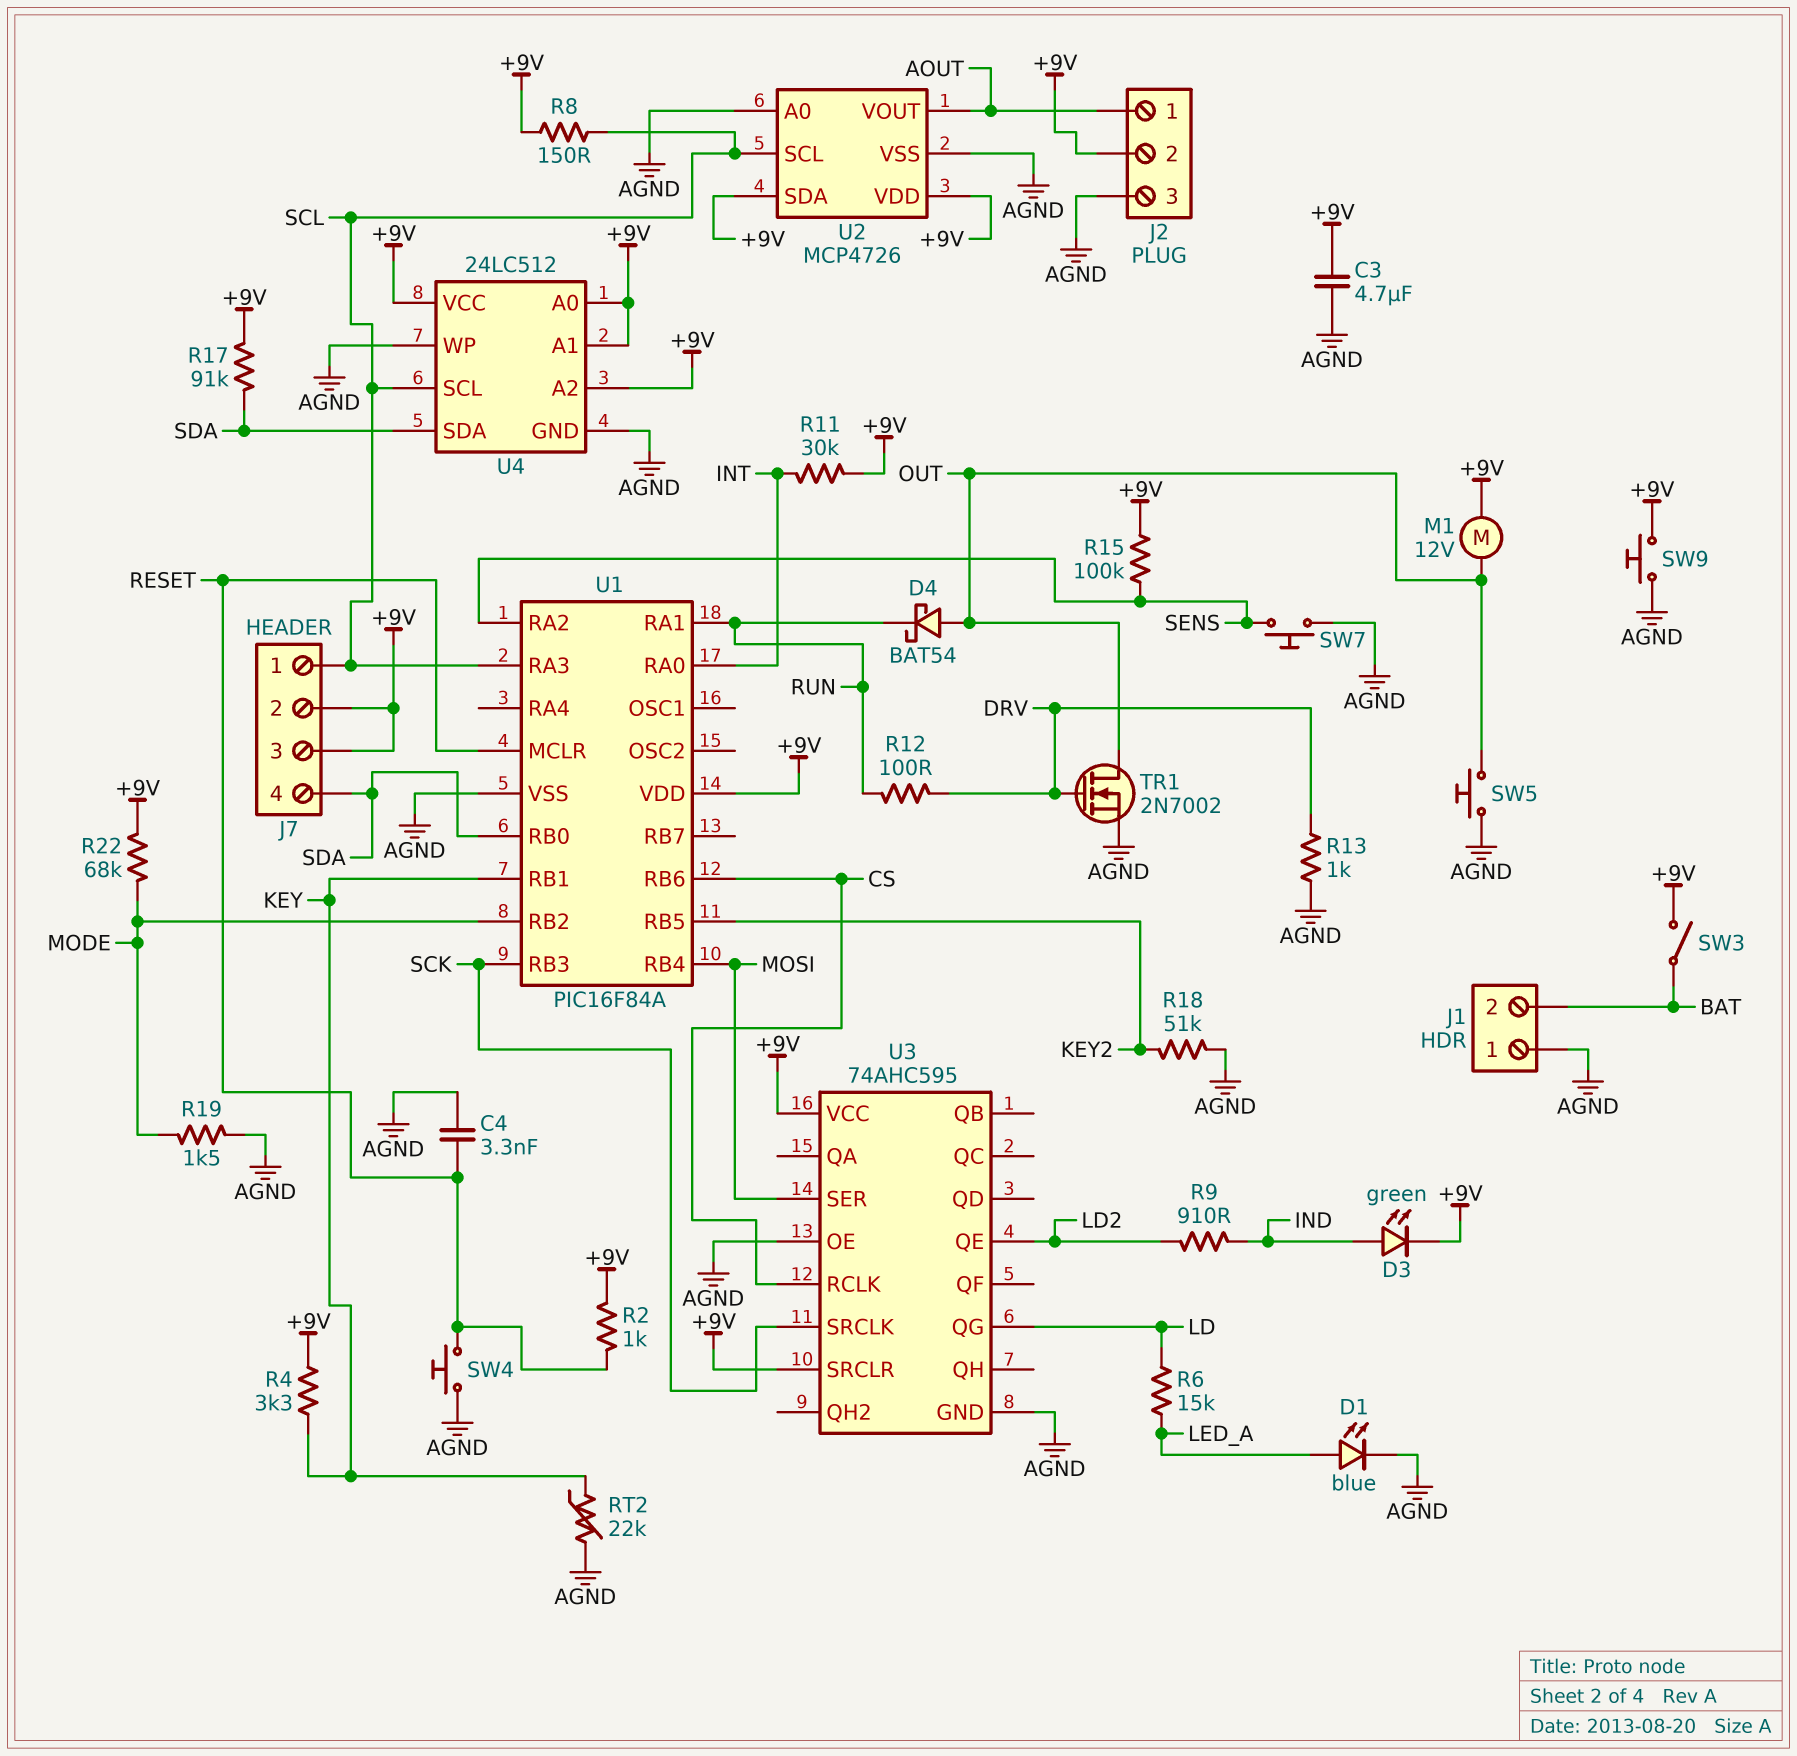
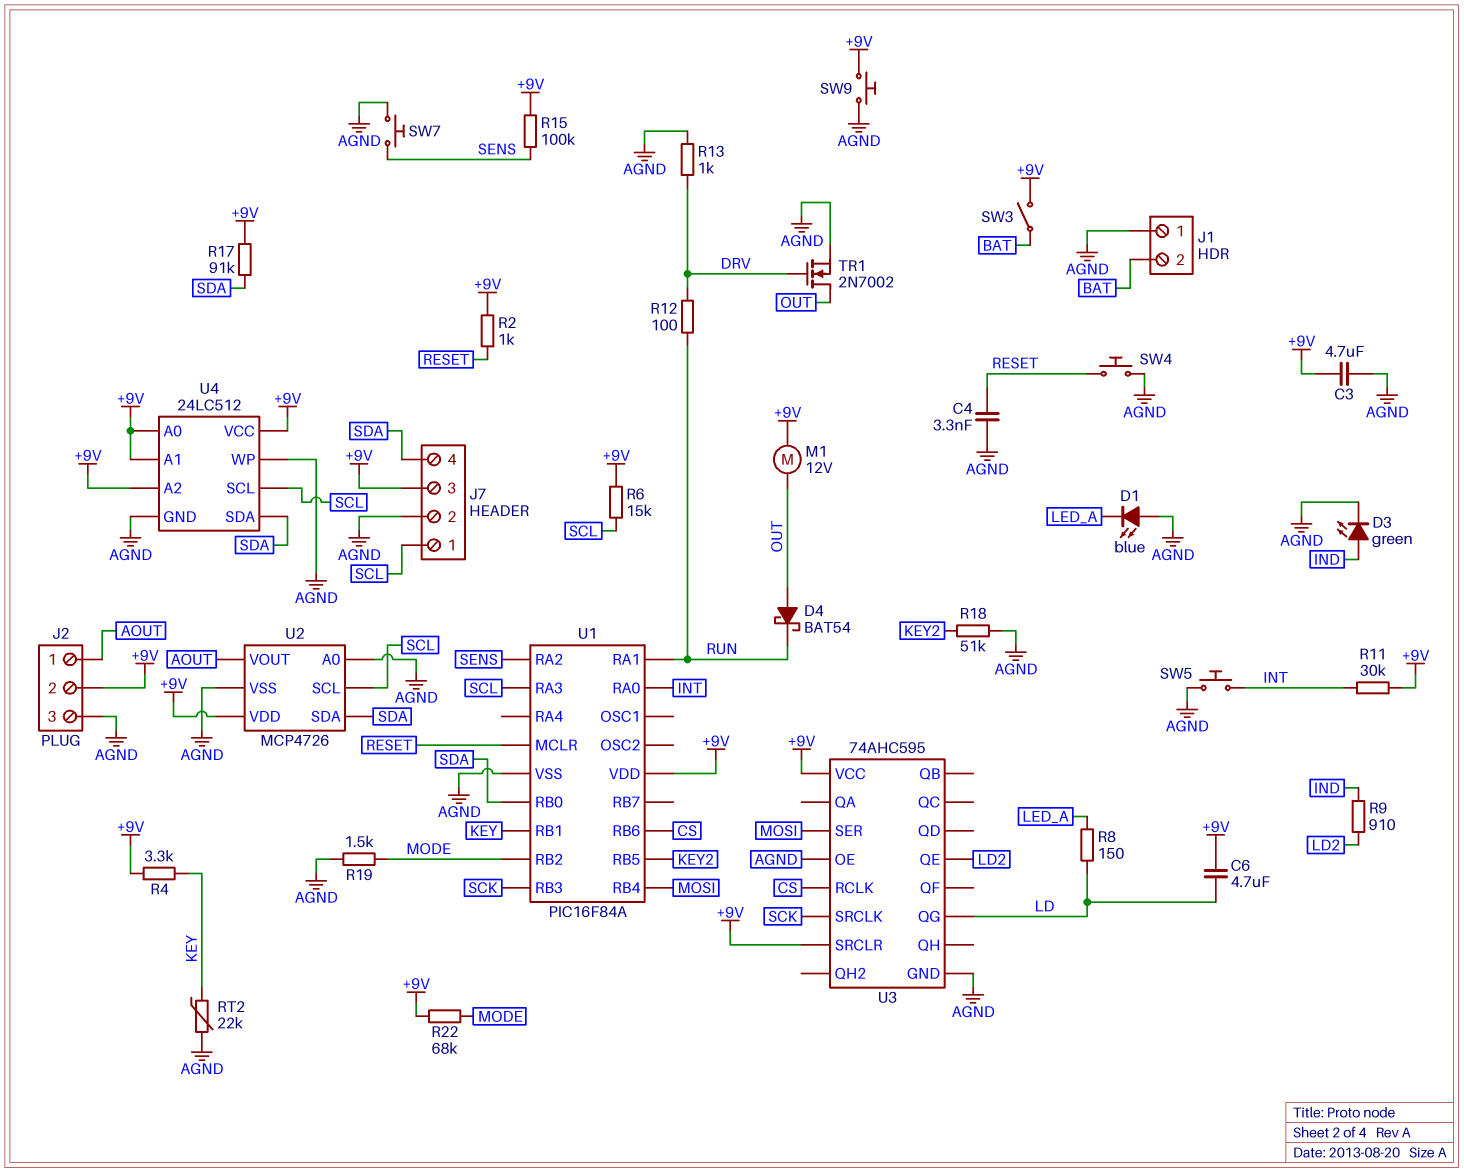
C6: none -> 4.7uF (+9V, LD)
D1: LED blue (A LED_A, K AGND) -> LED blue (A AGND, K LED_A)
D3: LED green (A IND, K +9V) -> LED green (A IND, K AGND)
J7 pin 2: +9V -> AGND
R6: 15k (LD, LED_A) -> 15k (+9V, SCL)
R8: 150 (+9V, SCL) -> 150 (LD, LED_A)
SW5: button (AGND, OUT) -> button (AGND, INT)
U2 pin SDA: +9V -> SDA

